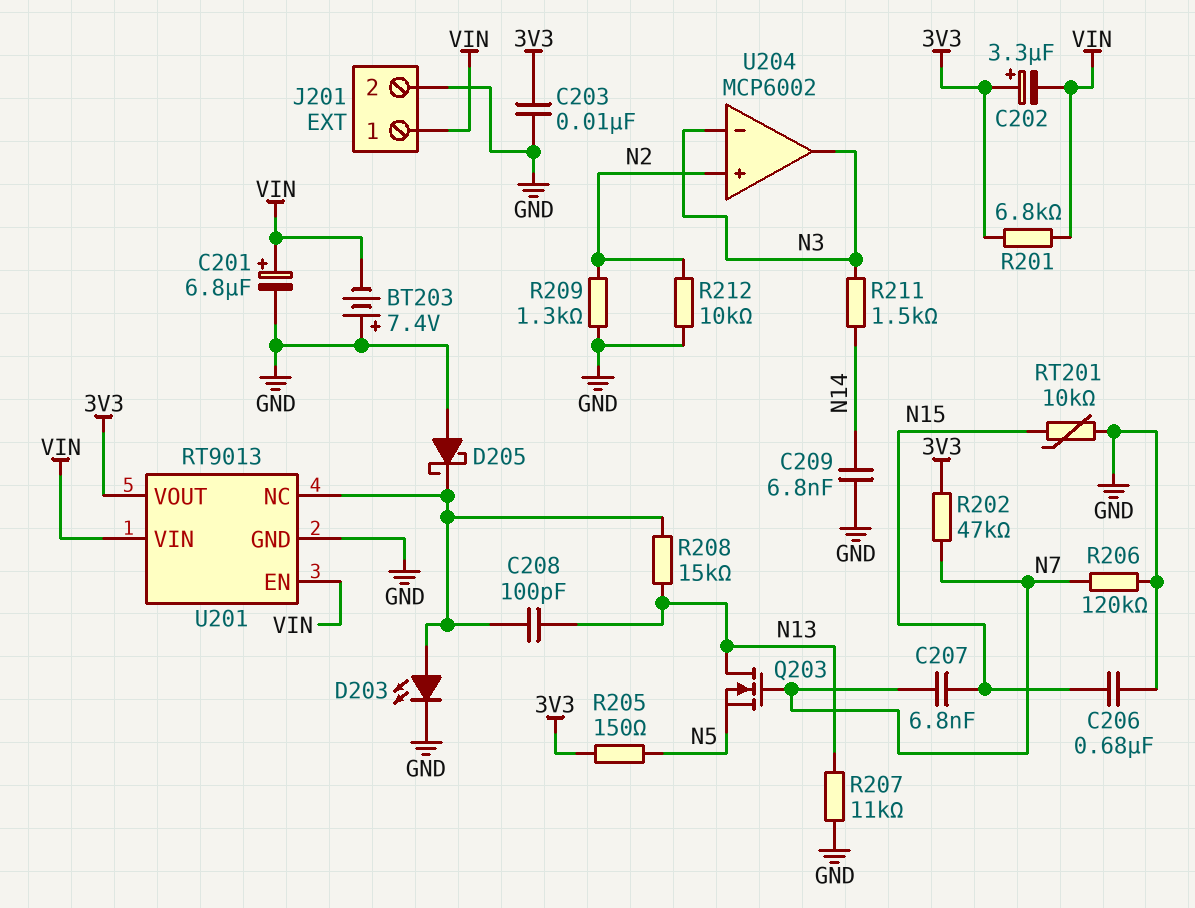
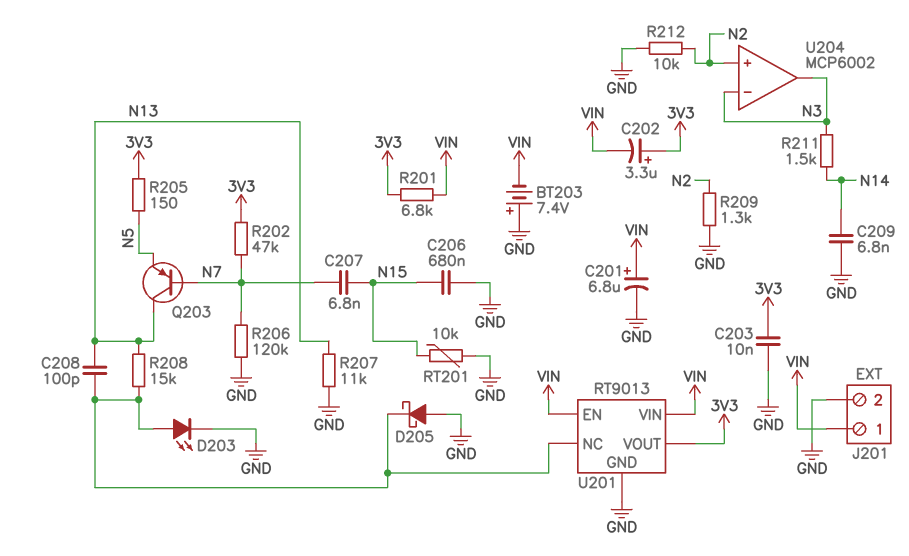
Q203: NMOS (G N7, D N13, S N5) -> PNP (B N7, C N13, E N5)

